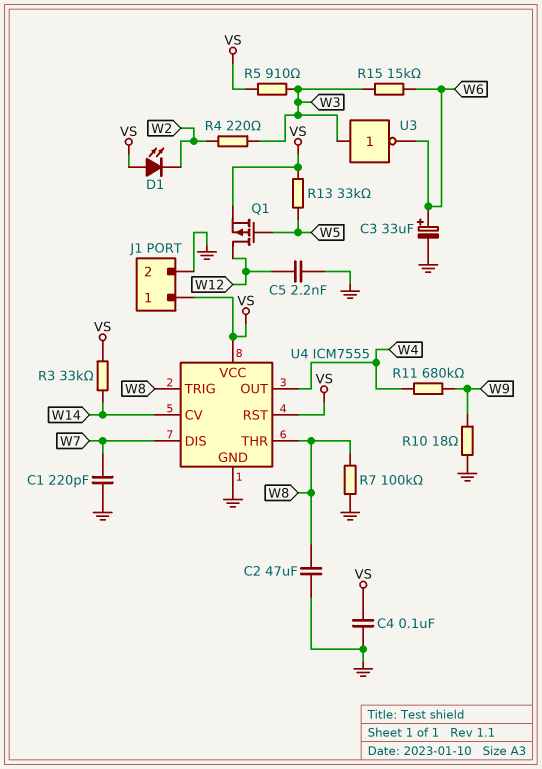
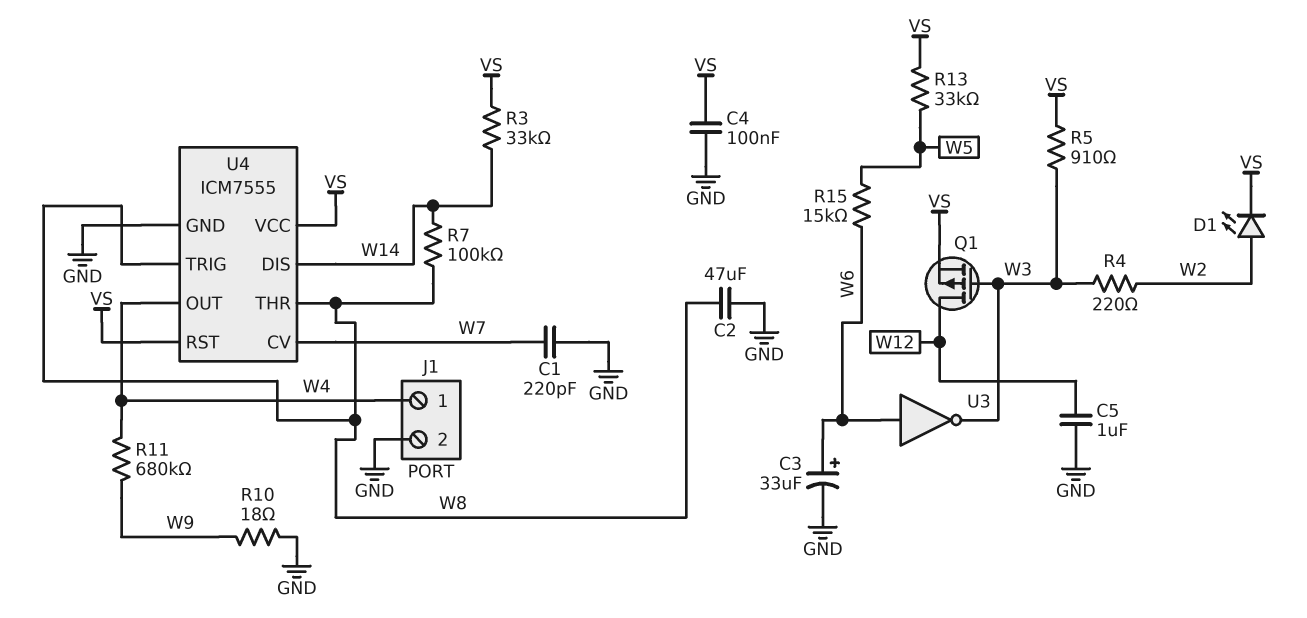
C5: 2.2nF (GND, W12) -> 1uF (GND, W12)
D1: LED (A VS, K W2) -> LED (A W2, K VS)
J1 pin 1: VS -> W4
Q1: PMOS (G W5, D W12, S VS) -> PMOS (G W3, D W12, S VS)
R7: 100k (GND, W8) -> 100k (W8, W14)
R15: 15k (W3, W6) -> 15k (W5, W6)
U3: NOT (in W3, out W6) -> NOT (in W6, out W3)
U4 pin CV: W14 -> W7
U4 pin DIS: W7 -> W14

